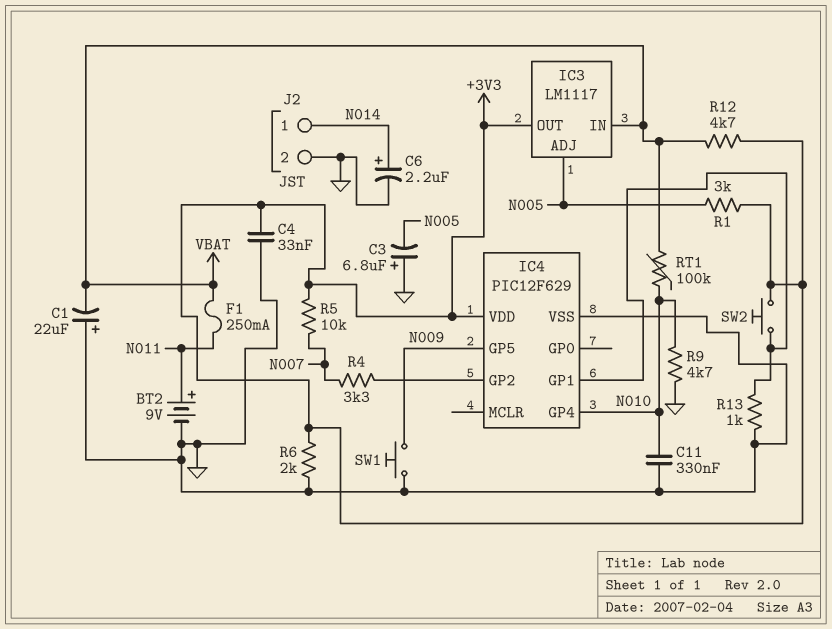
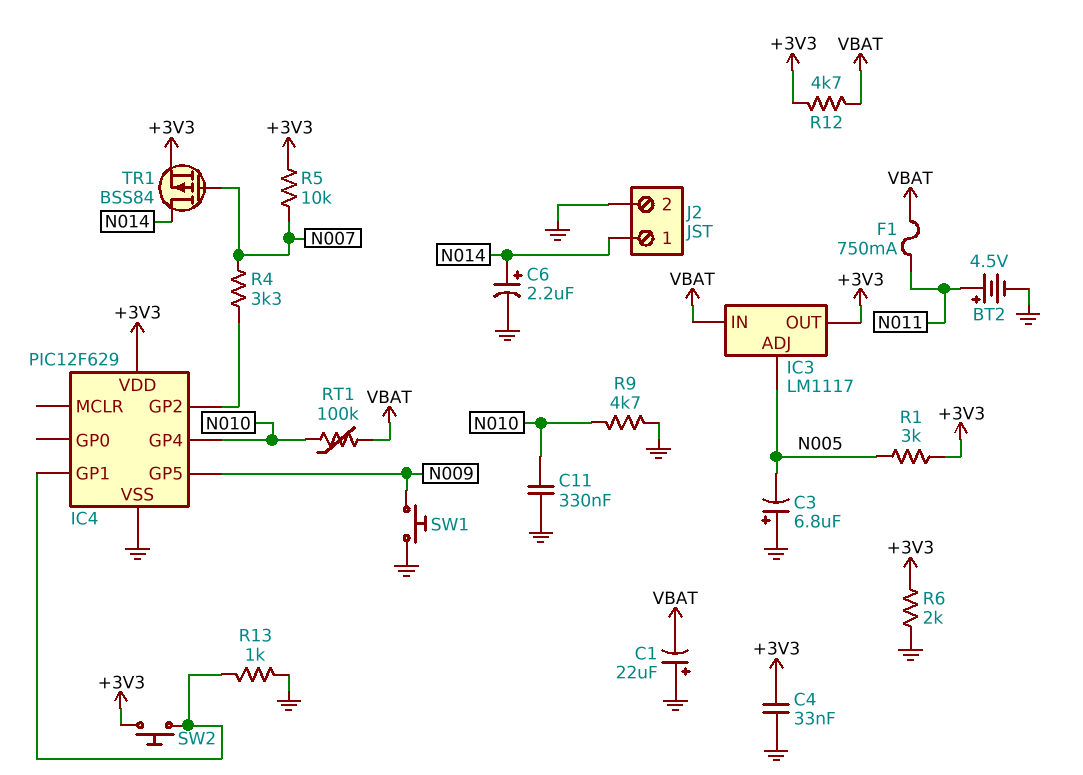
BT2: 9V (plus N011, minus GND) -> 4.5V (plus N011, minus GND)
F1: 250mA (N011, VBAT) -> 750mA (N011, VBAT)
TR1: none -> PMOS BSS84 (G N007, D N014, S +3V3)

